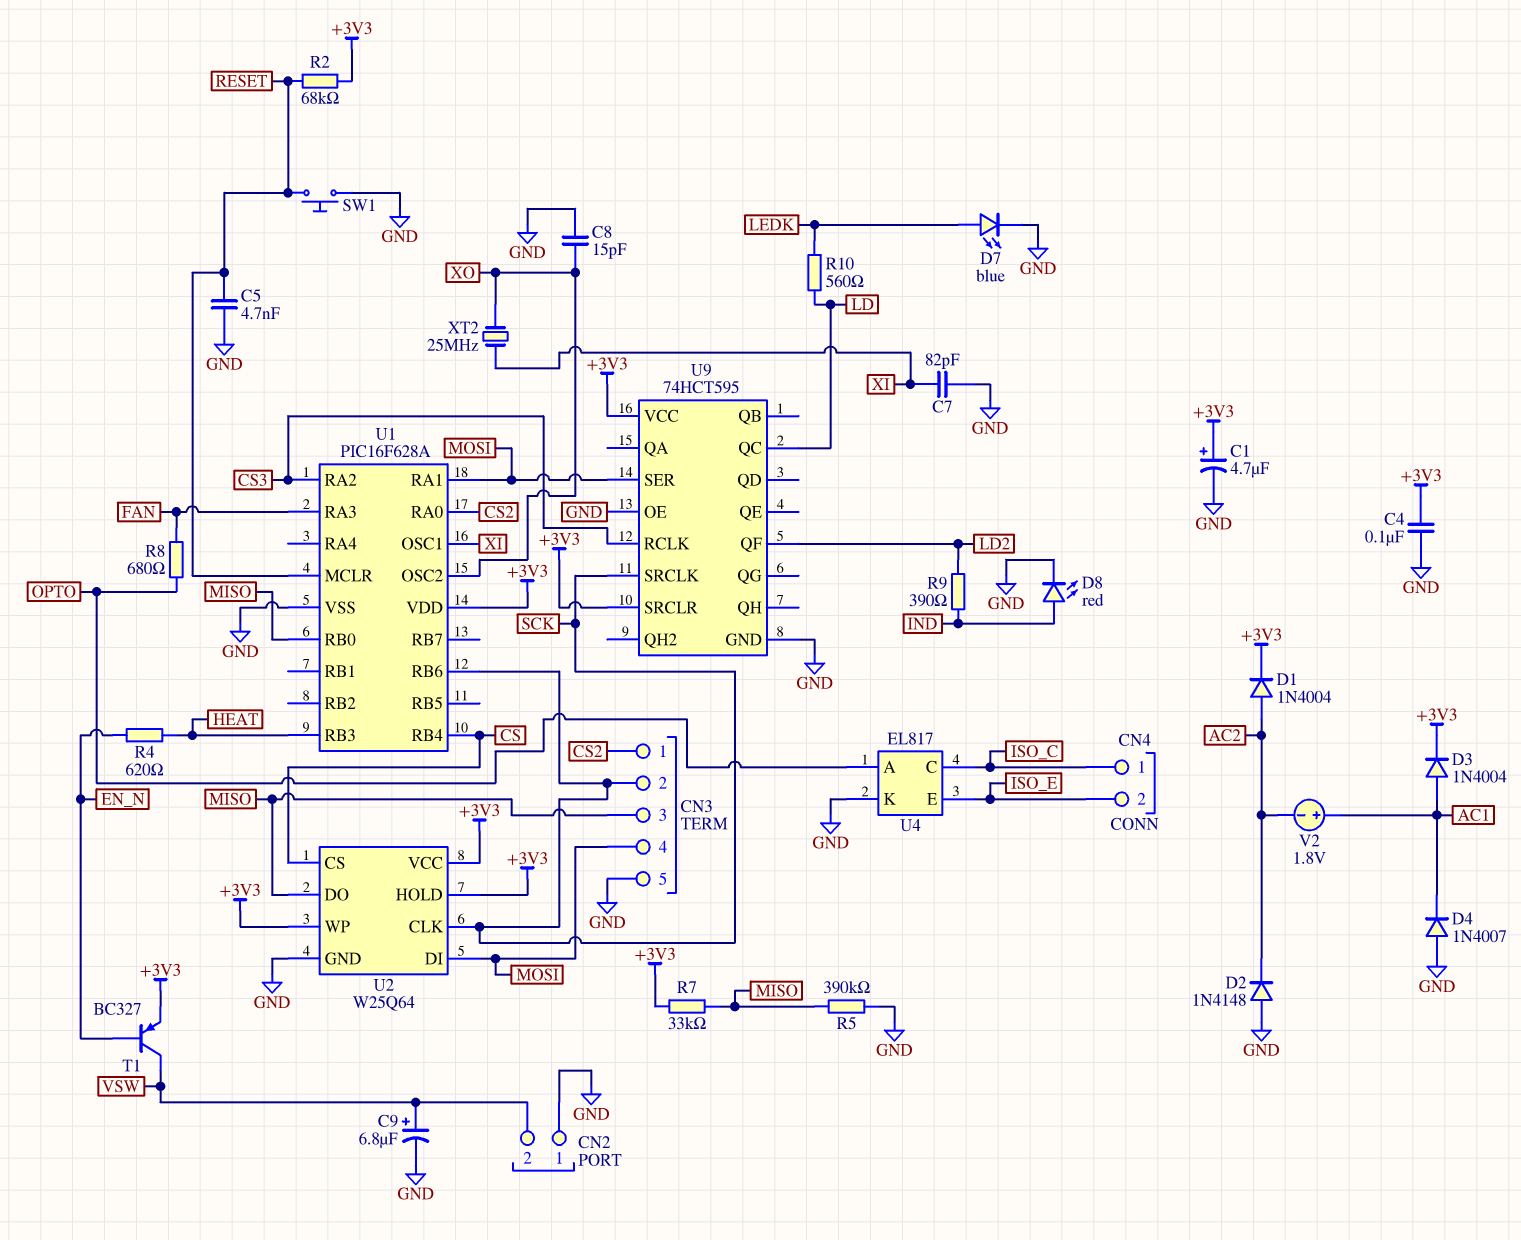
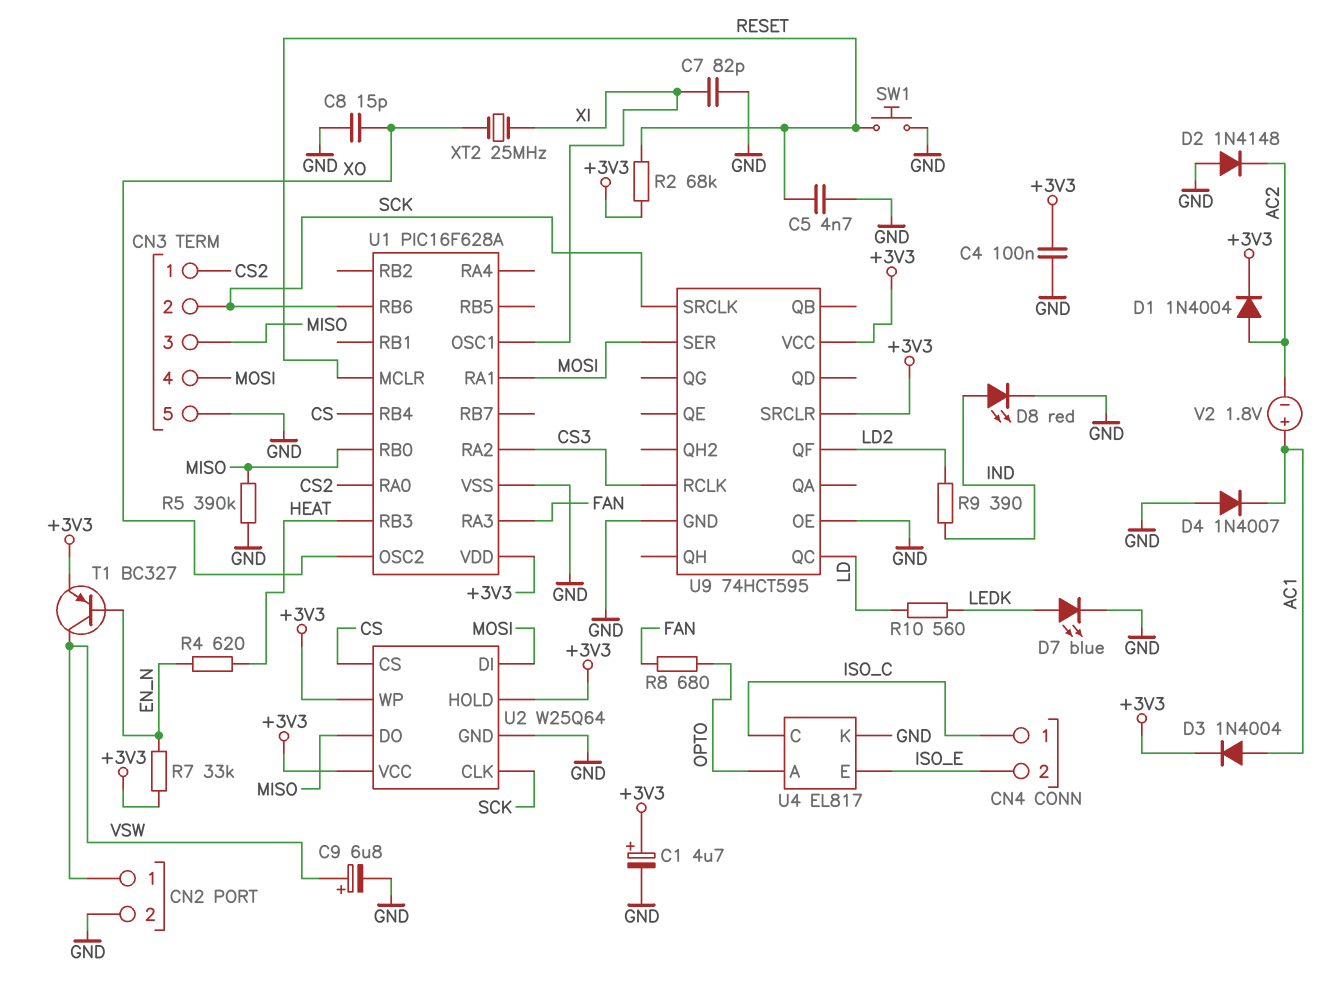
CN2 pin 1: GND -> VSW
CN2 pin 2: VSW -> GND
R7: 33k (+3V3, MISO) -> 33k (+3V3, EN_N)

